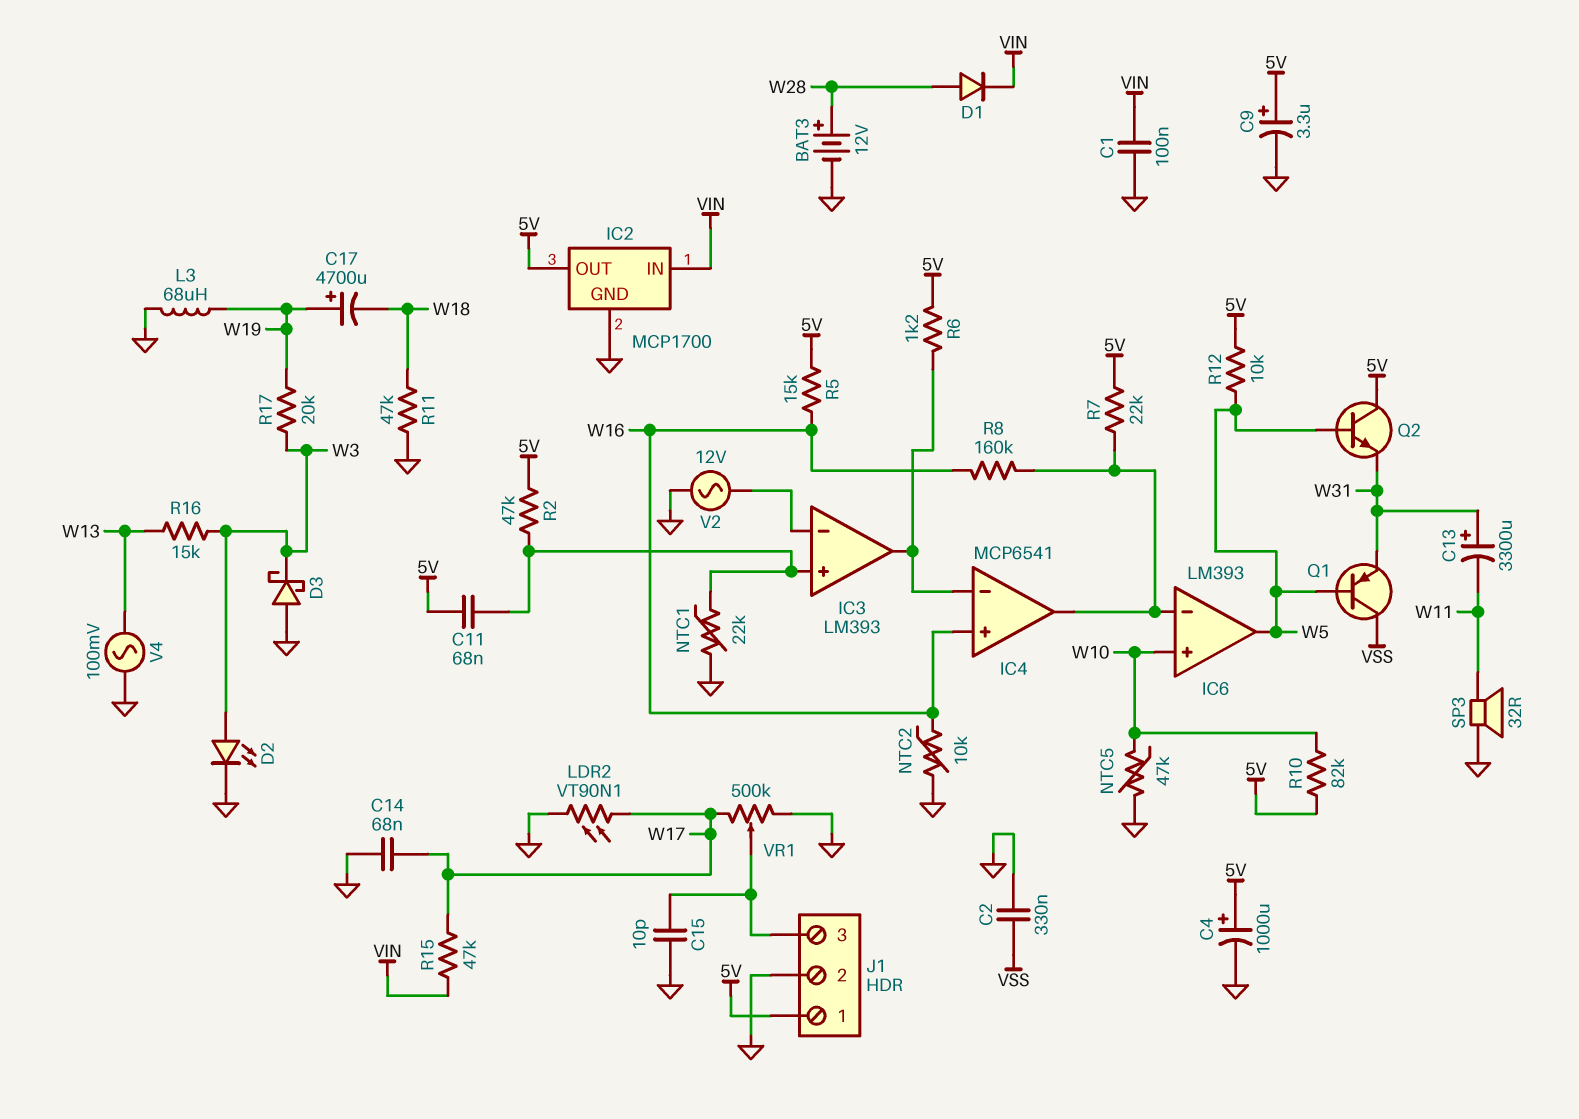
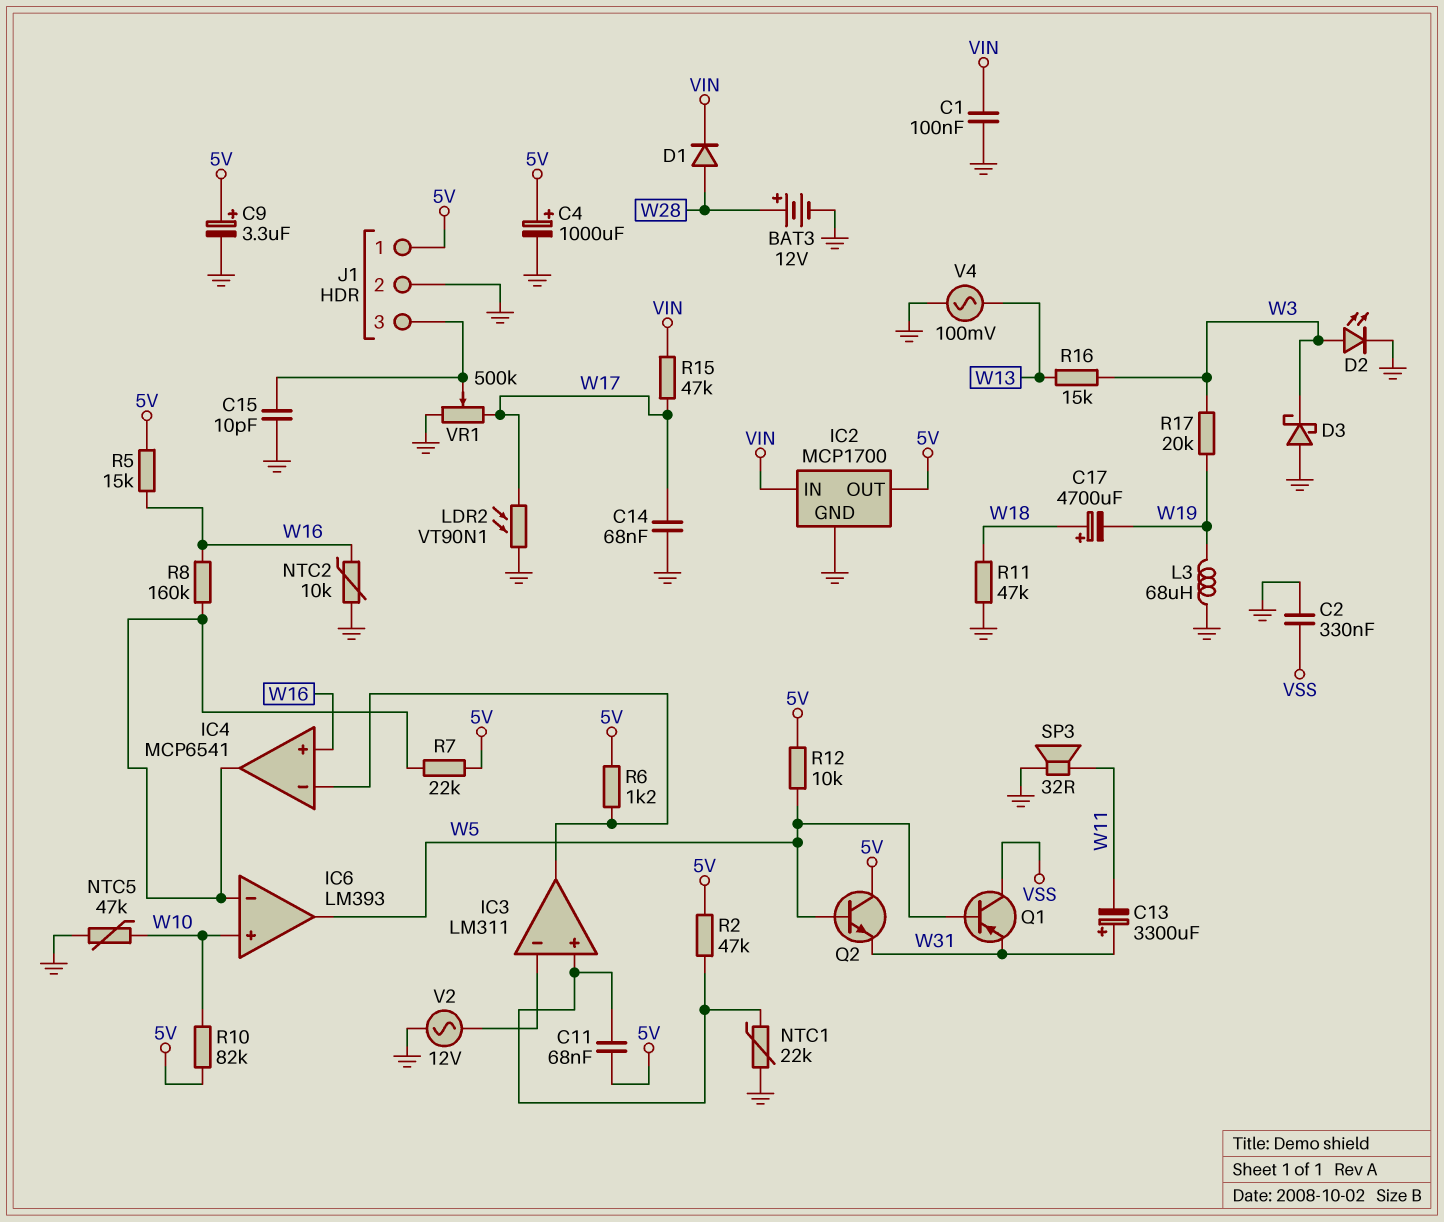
C17: 4700uF (plus W19, minus W18) -> 4700uF (plus W18, minus W19)
IC3: LM393 -> LM311

